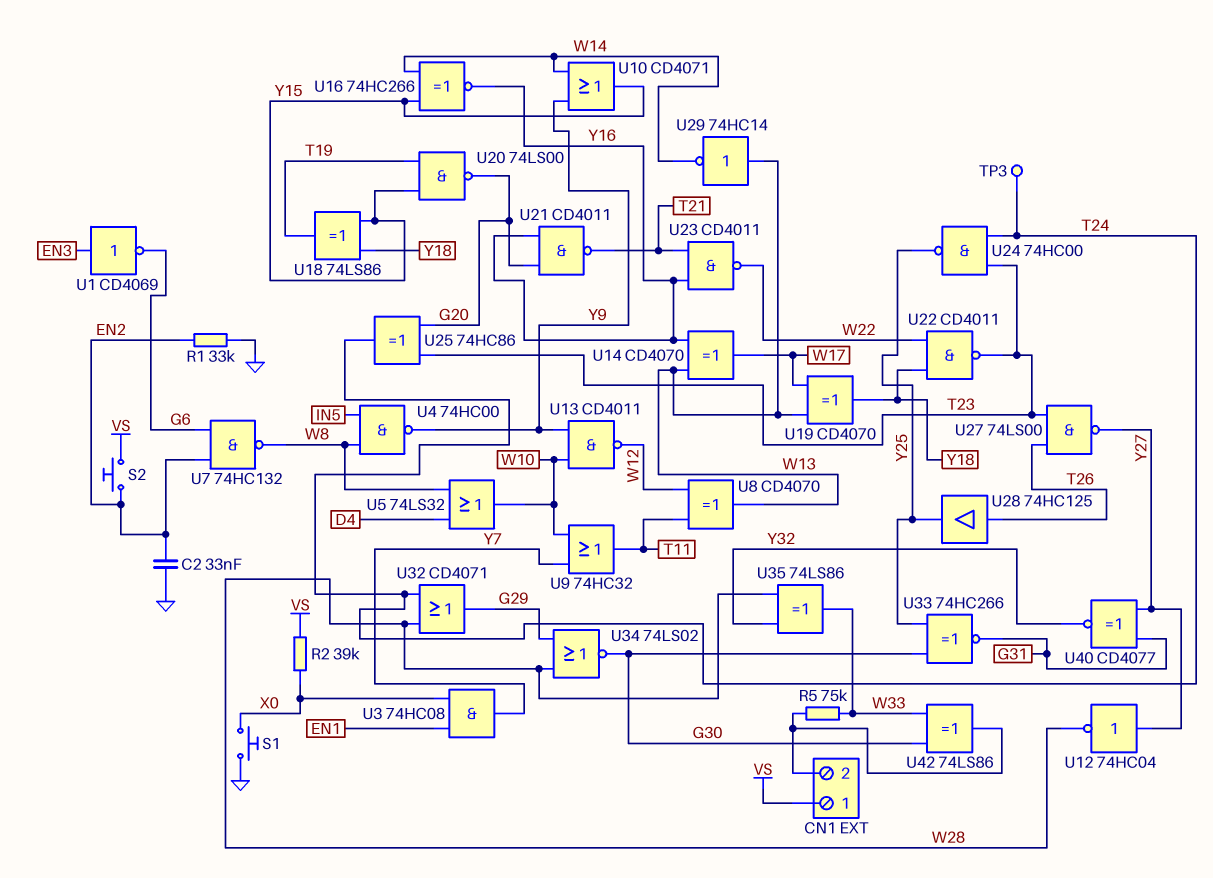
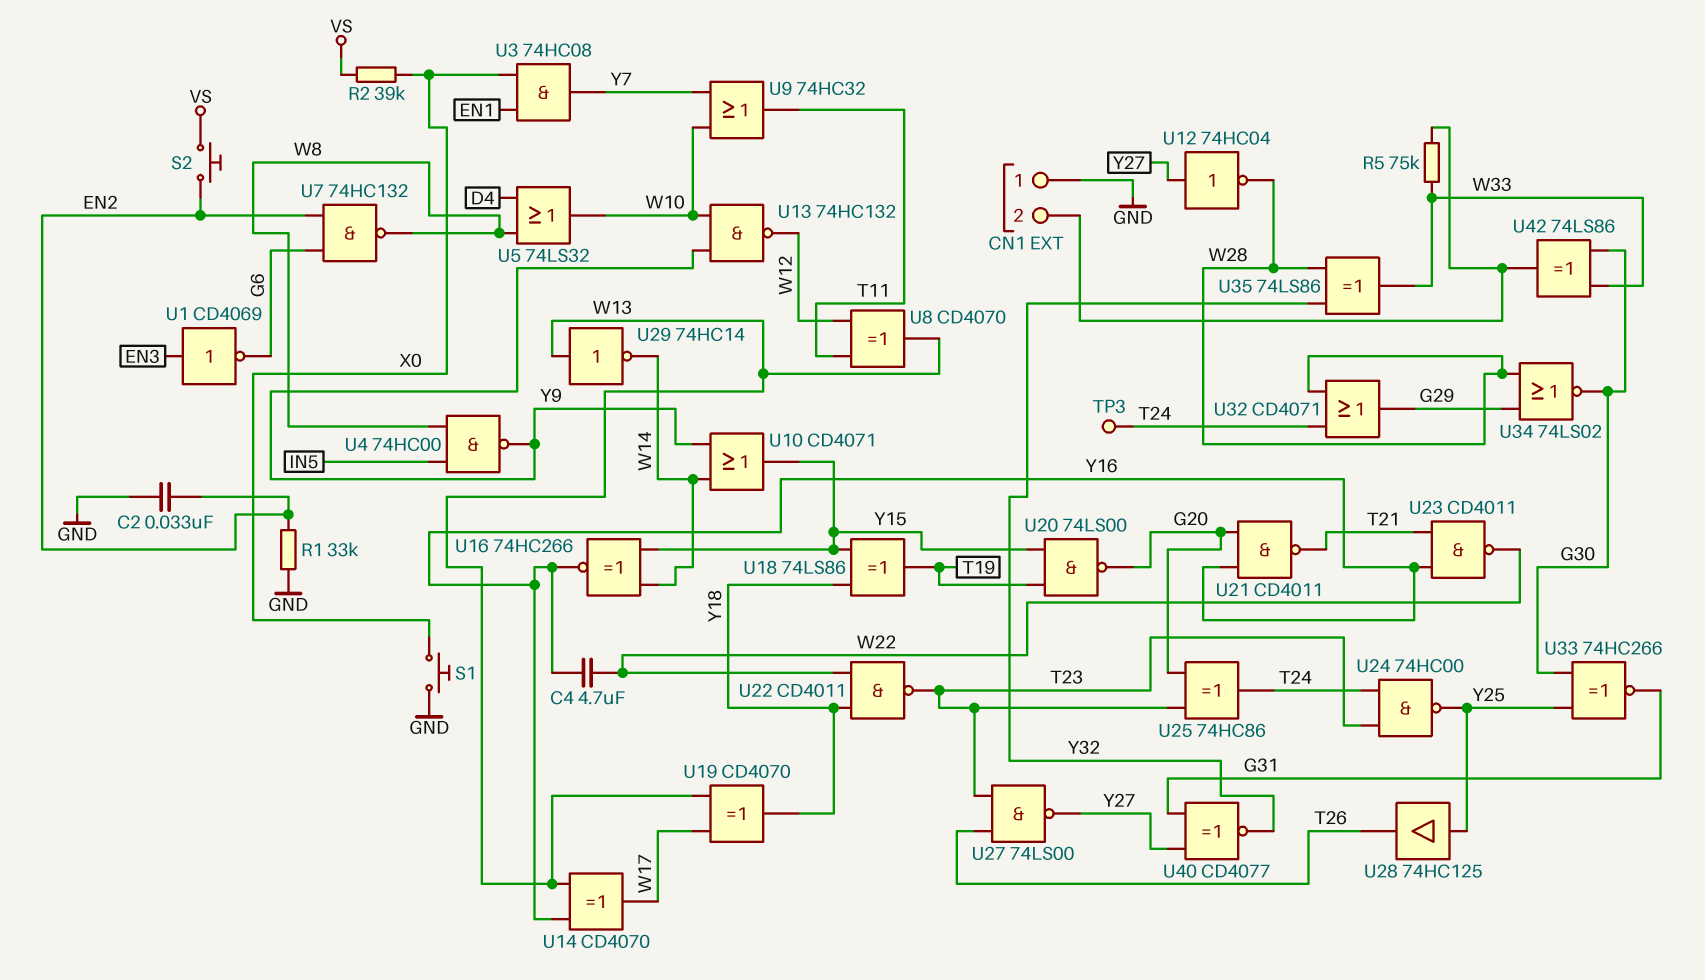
C4: none -> 4.7uF (W22, Y16)
CN1 pin 1: VS -> GND
U13: NAND CD4011 (in W10, in Y9, out W12) -> NAND 74HC132 (in W10, in Y9, out W12)
U28: buffer 74HC125 (in T26, out Y25) -> buffer 74HC125 (in Y25, out T26)

